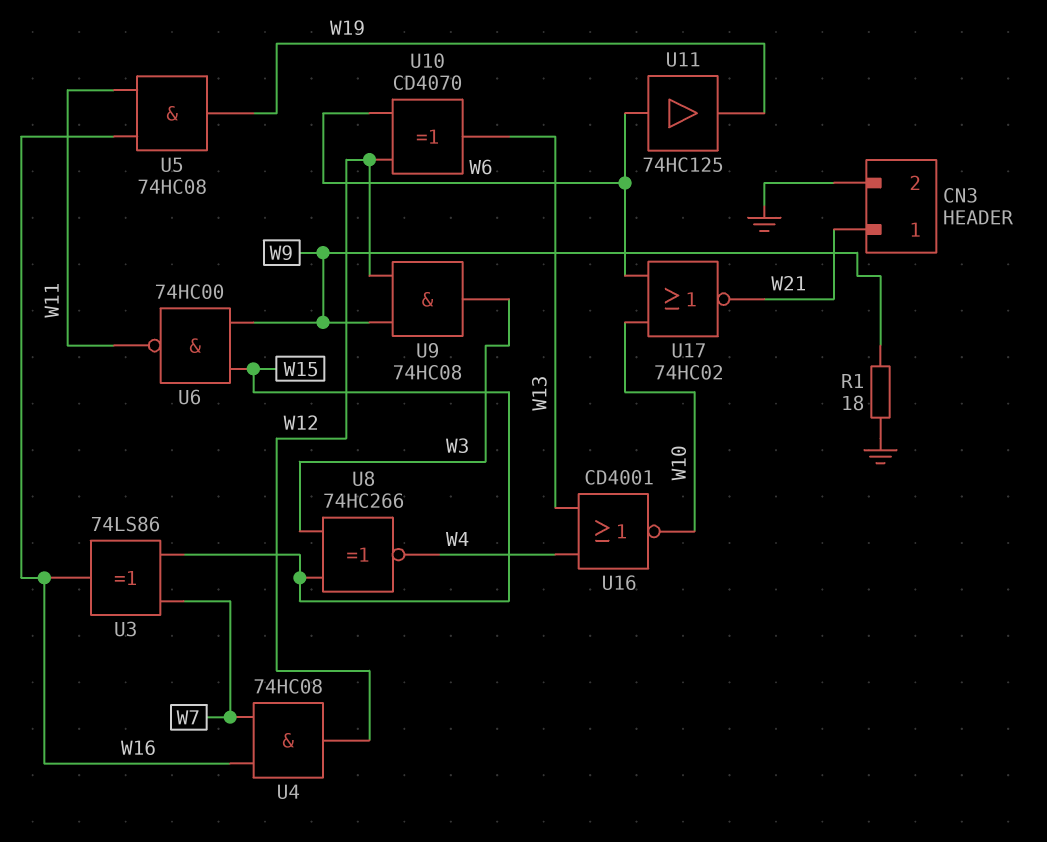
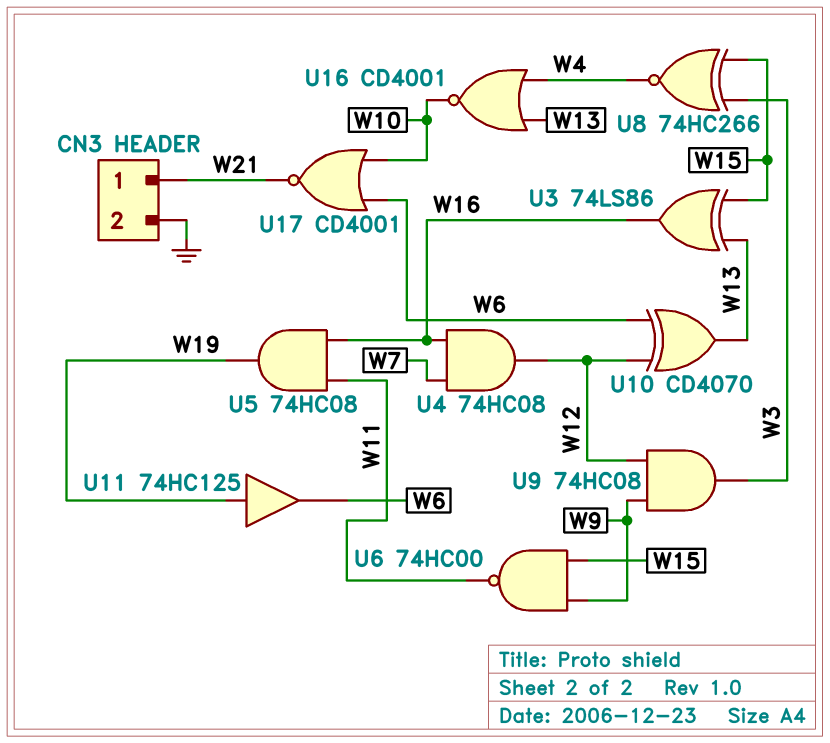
R1: 18 (GND, W9) -> none
U3: XOR 74LS86 (in W7, in W15, out W16) -> XOR 74LS86 (in W13, in W15, out W16)
U11: buffer 74HC125 (in W6, out W19) -> buffer 74HC125 (in W19, out W6)
U17: NOR 74HC02 (in W6, in W10, out W21) -> NOR CD4001 (in W6, in W10, out W21)

